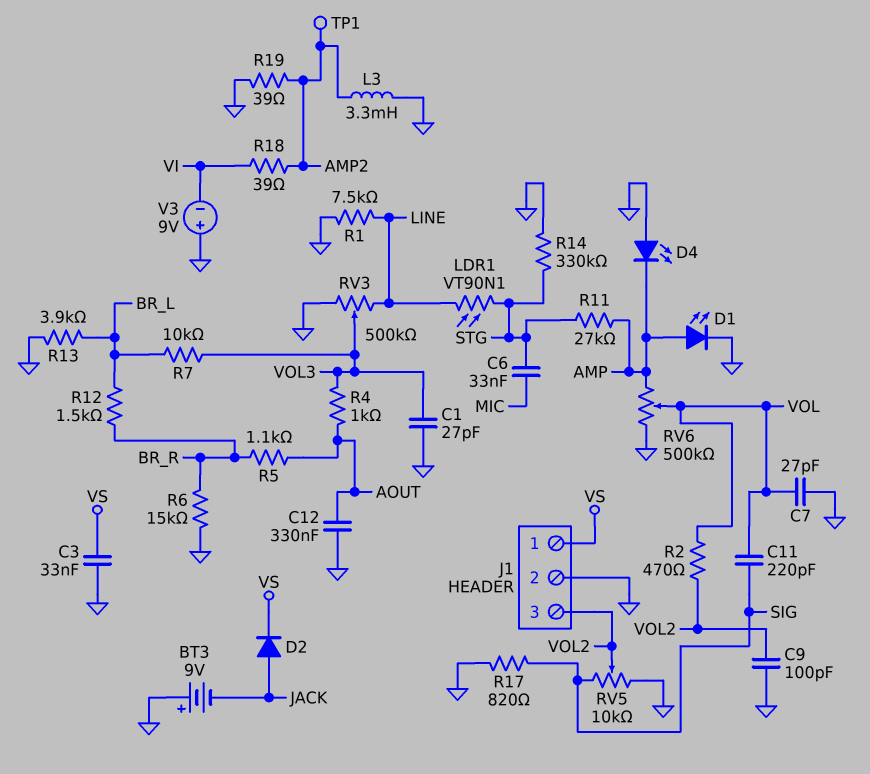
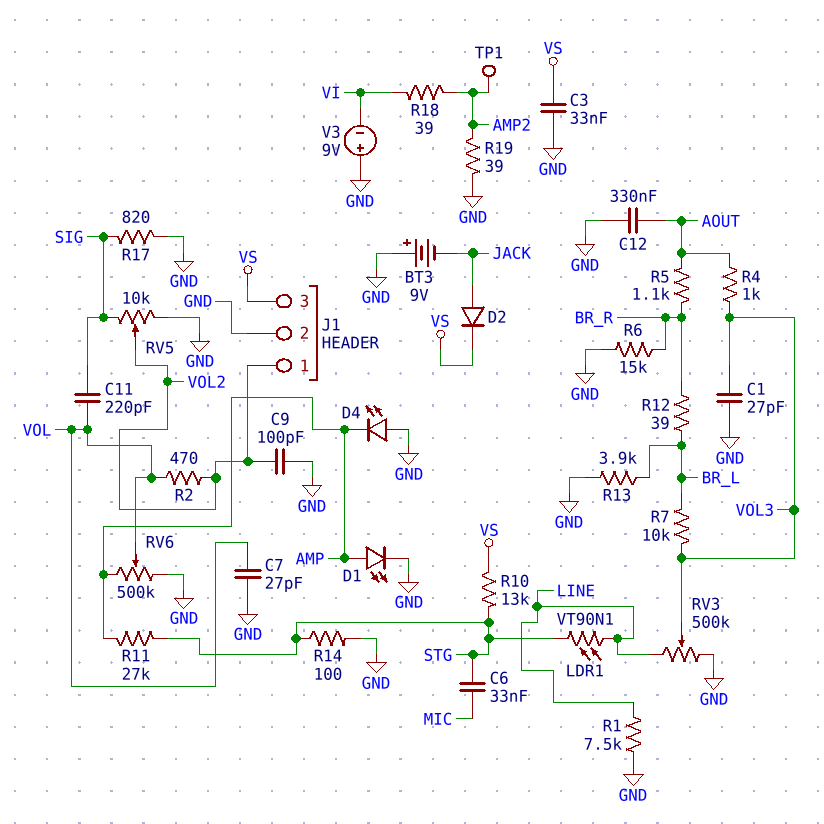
J1 pin 1: VS -> VOL2
J1 pin 3: VOL2 -> VS
L3: 3.3mH (AMP2, GND) -> none
R10: none -> 13k (STG, VS)
R12: 1.5k (BR_L, BR_R) -> 39 (BR_L, BR_R)
R14: 330k (GND, STG) -> 100 (GND, STG)

